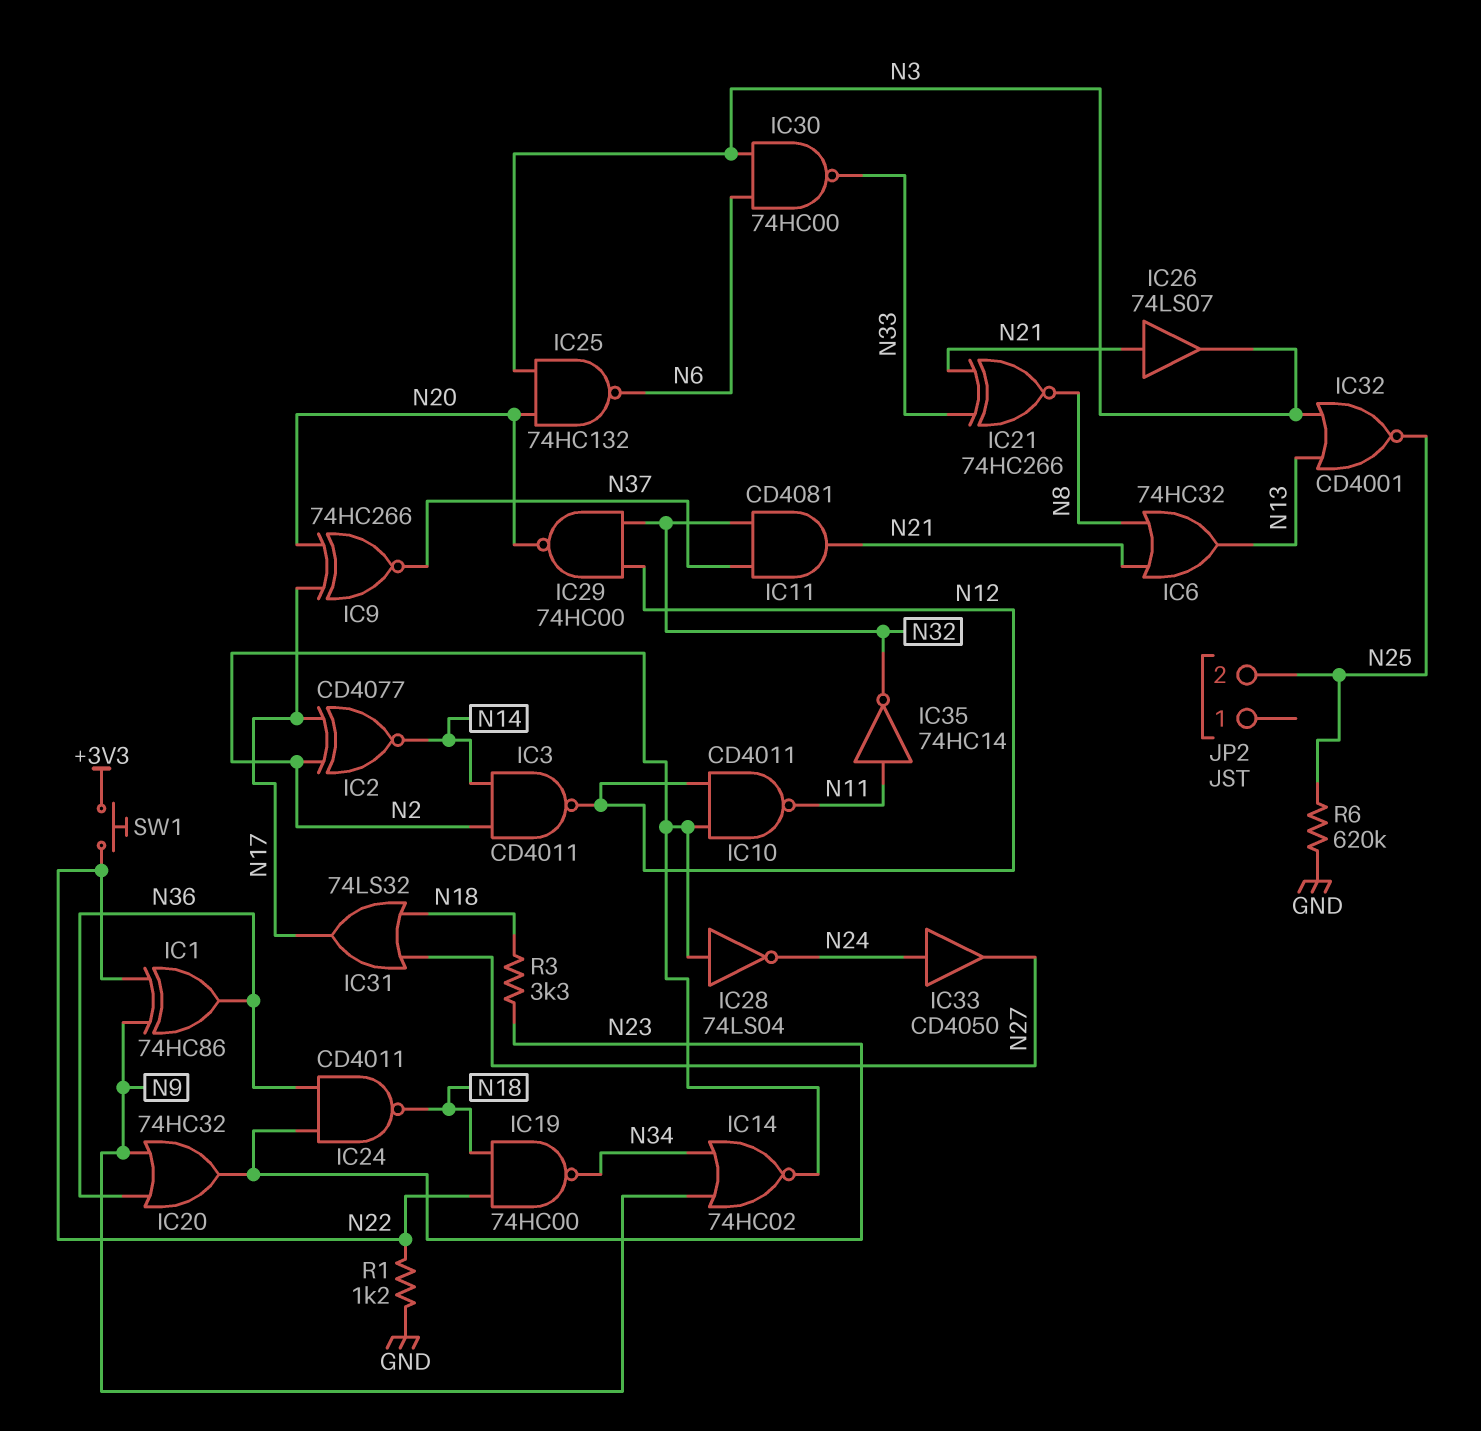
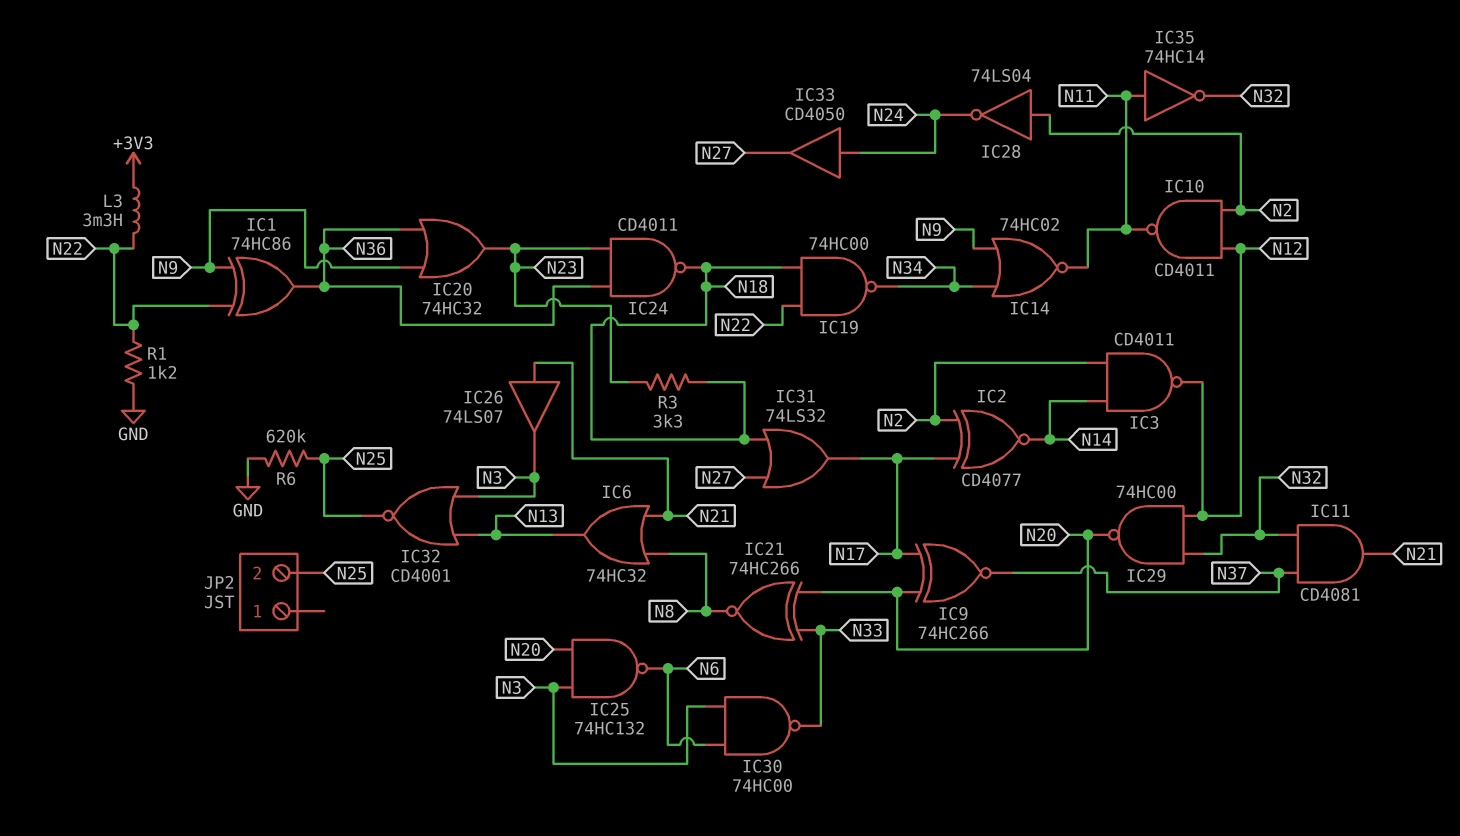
IC14: NOR 74HC02 (in N9, in N34, out N2) -> NOR 74HC02 (in N9, in N34, out N11)
IC21: XNOR 74HC266 (in N21, in N33, out N8) -> XNOR 74HC266 (in N20, in N33, out N8)
L3: none -> 3.3mH (+3V3, N22)
SW1: button (+3V3, N22) -> none

